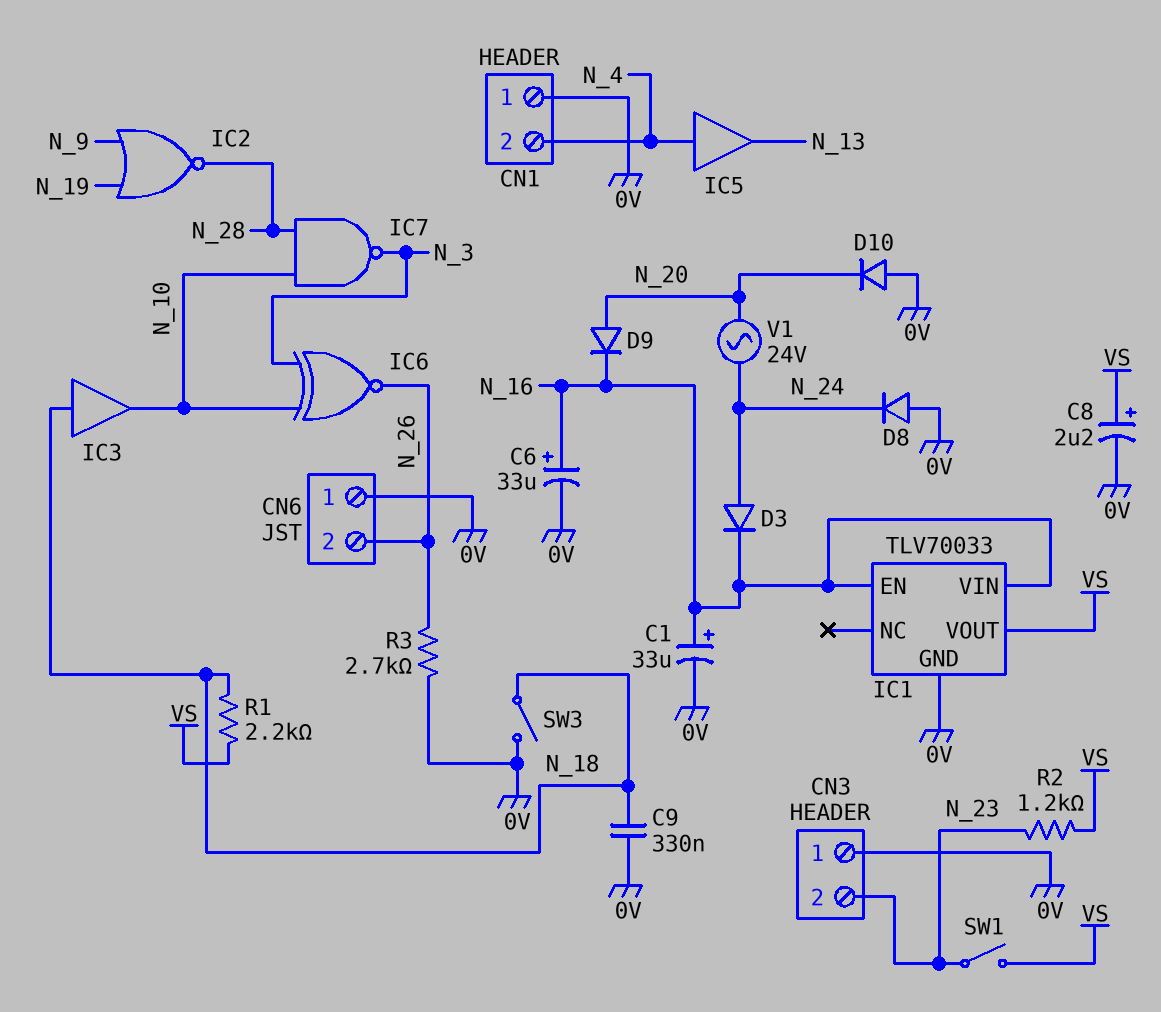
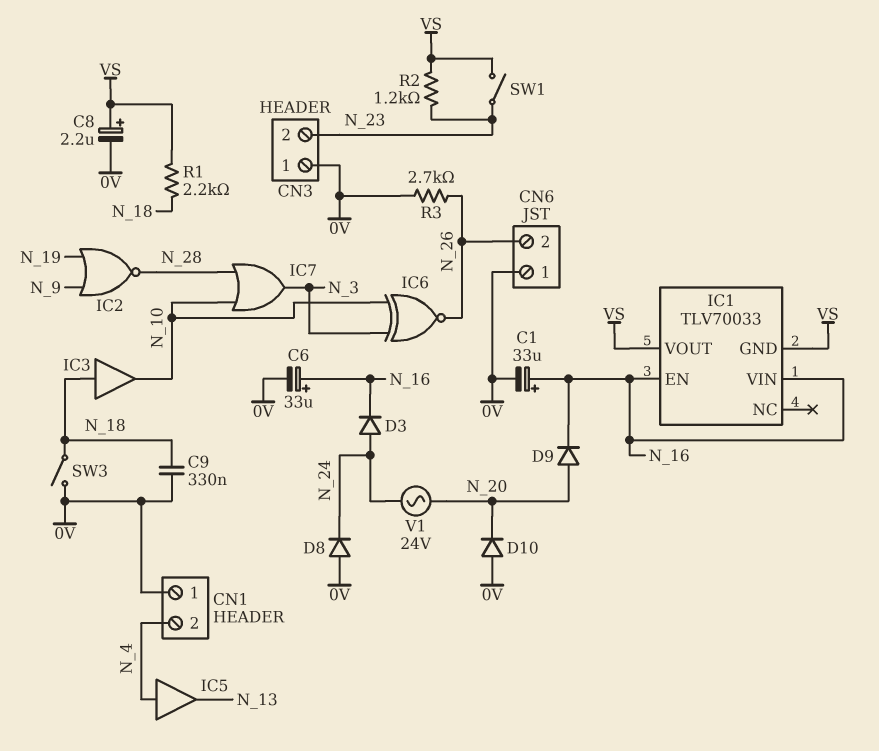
IC1 pin GND: 0V -> VS
IC7: NAND (in N_10, in N_28, out N_3) -> OR (in N_10, in N_28, out N_3)

